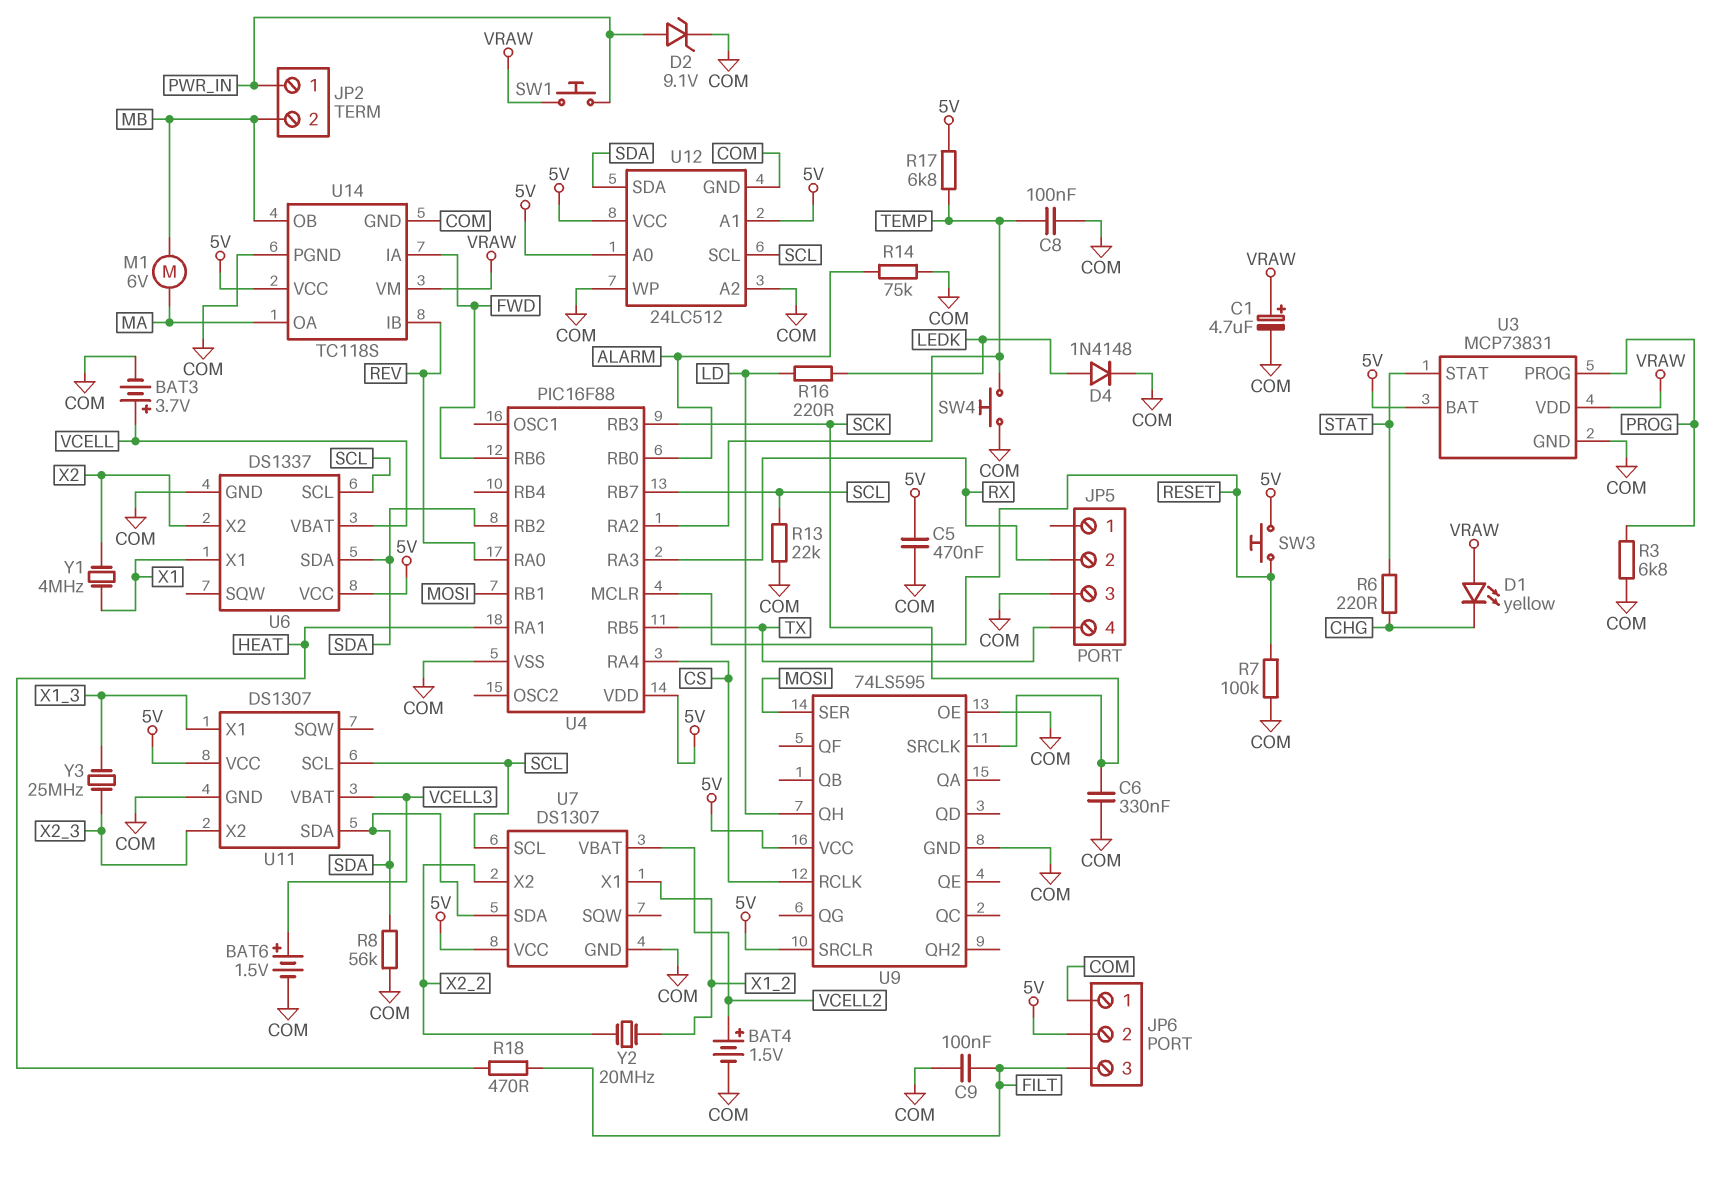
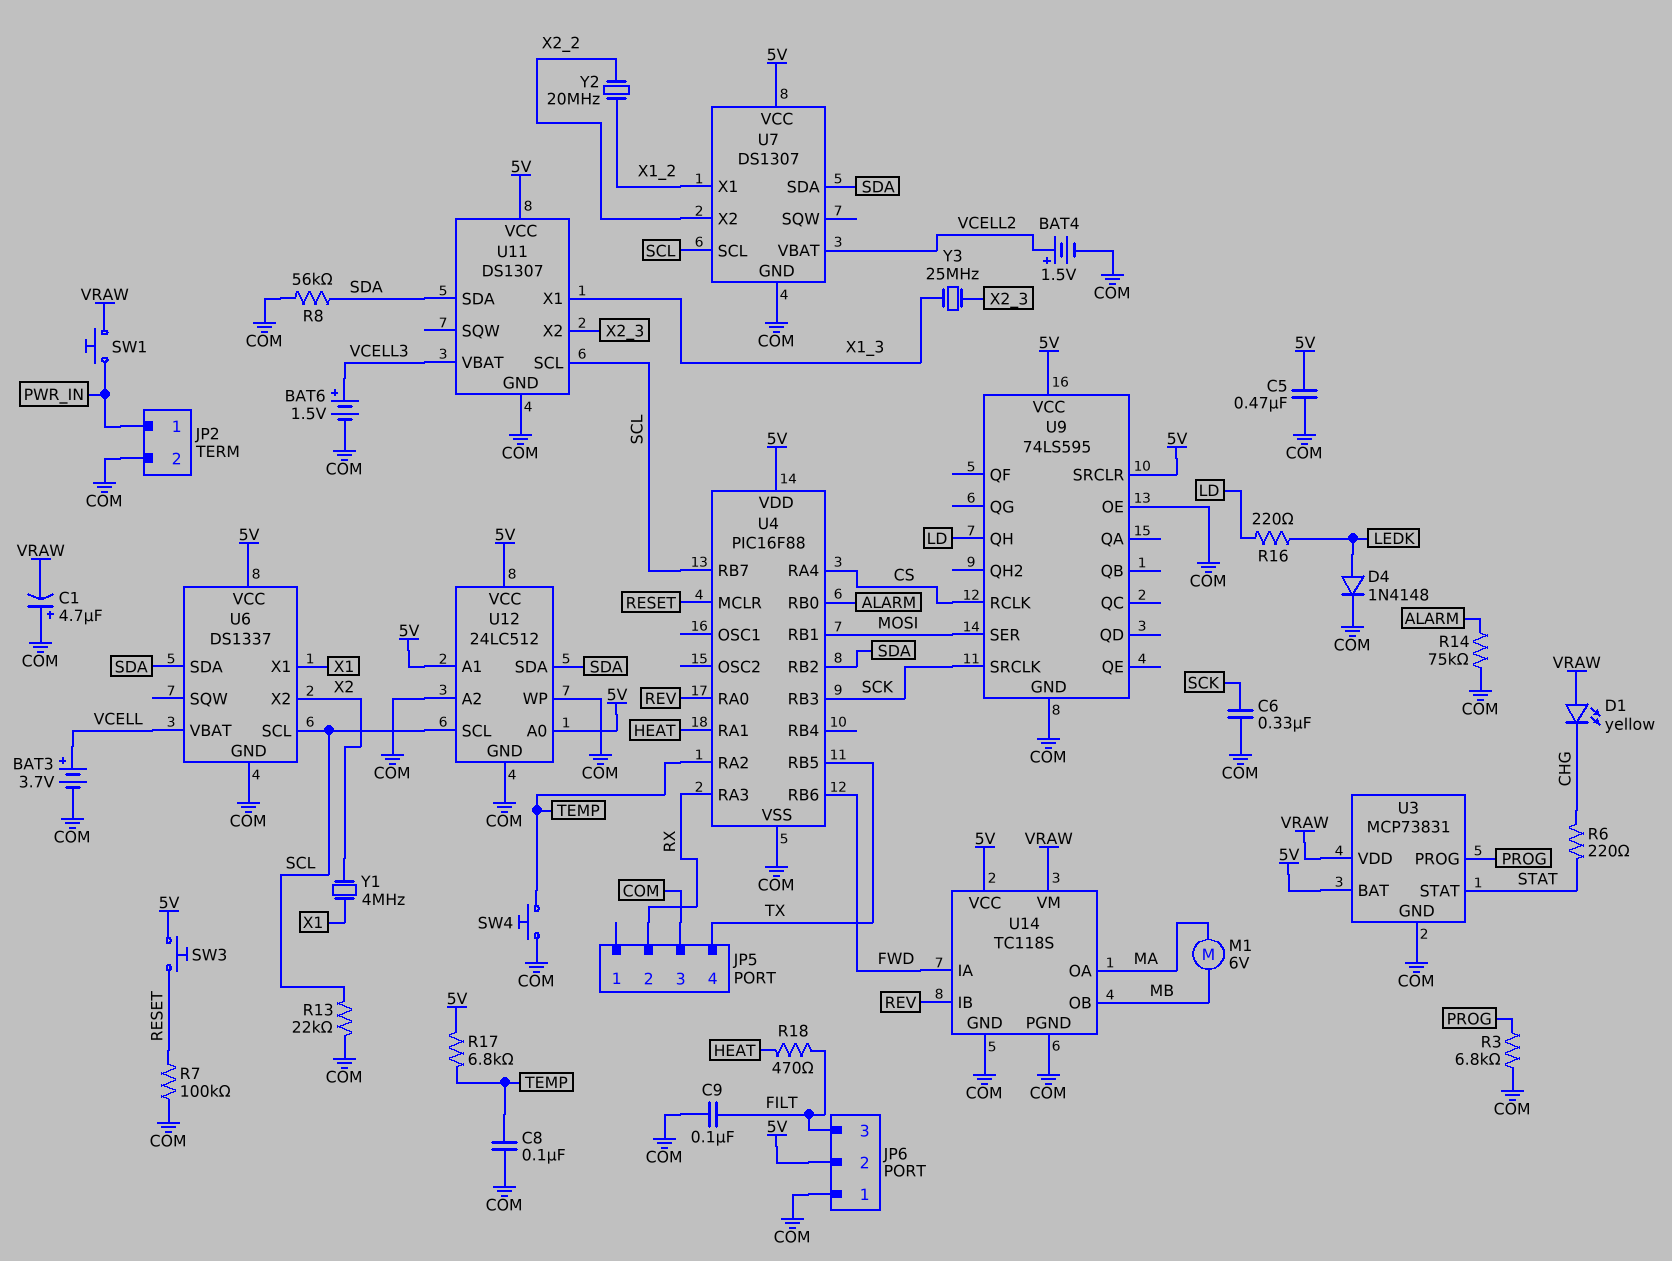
C1: 4.7uF (plus VRAW, minus COM) -> 4.7uF (plus COM, minus VRAW)
D2: zener 9.1V (A PWR_IN, K COM) -> none
JP2 pin 2: MB -> COM

